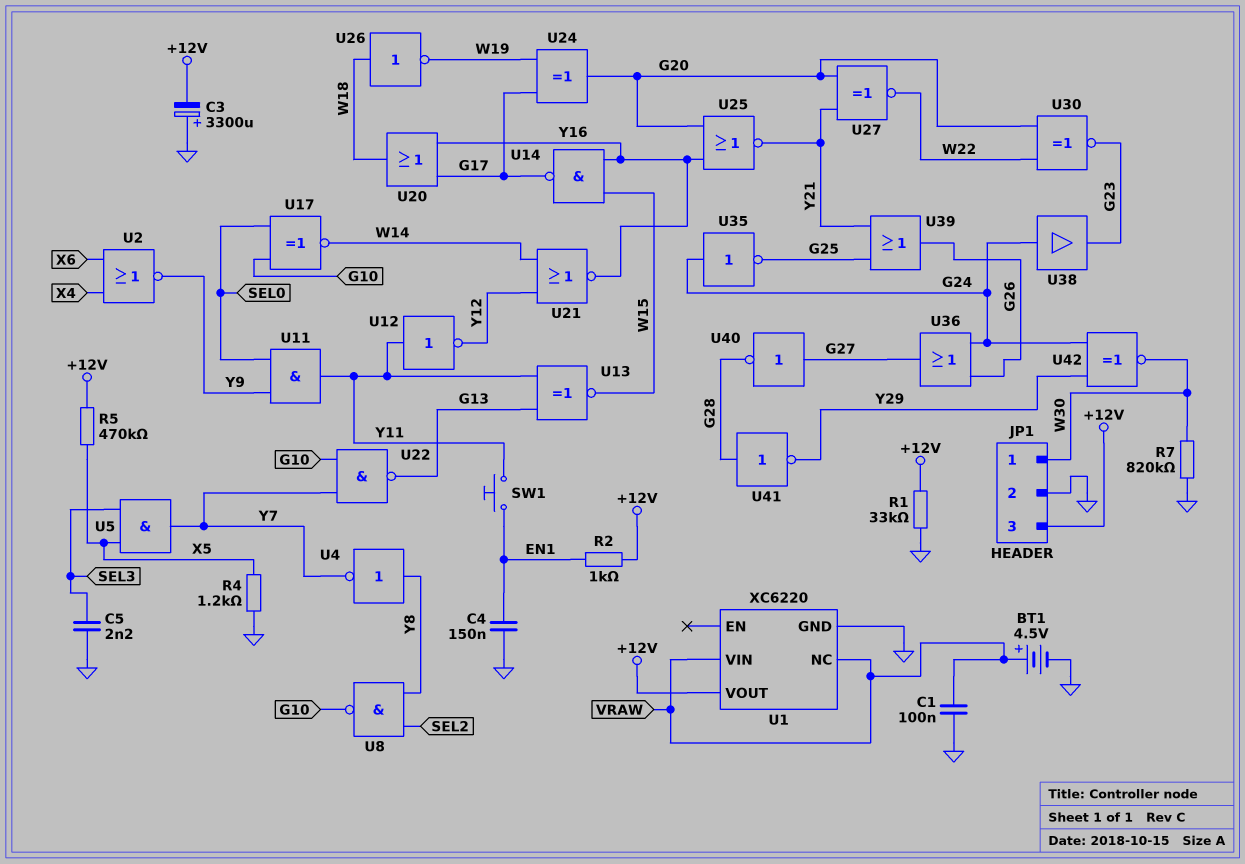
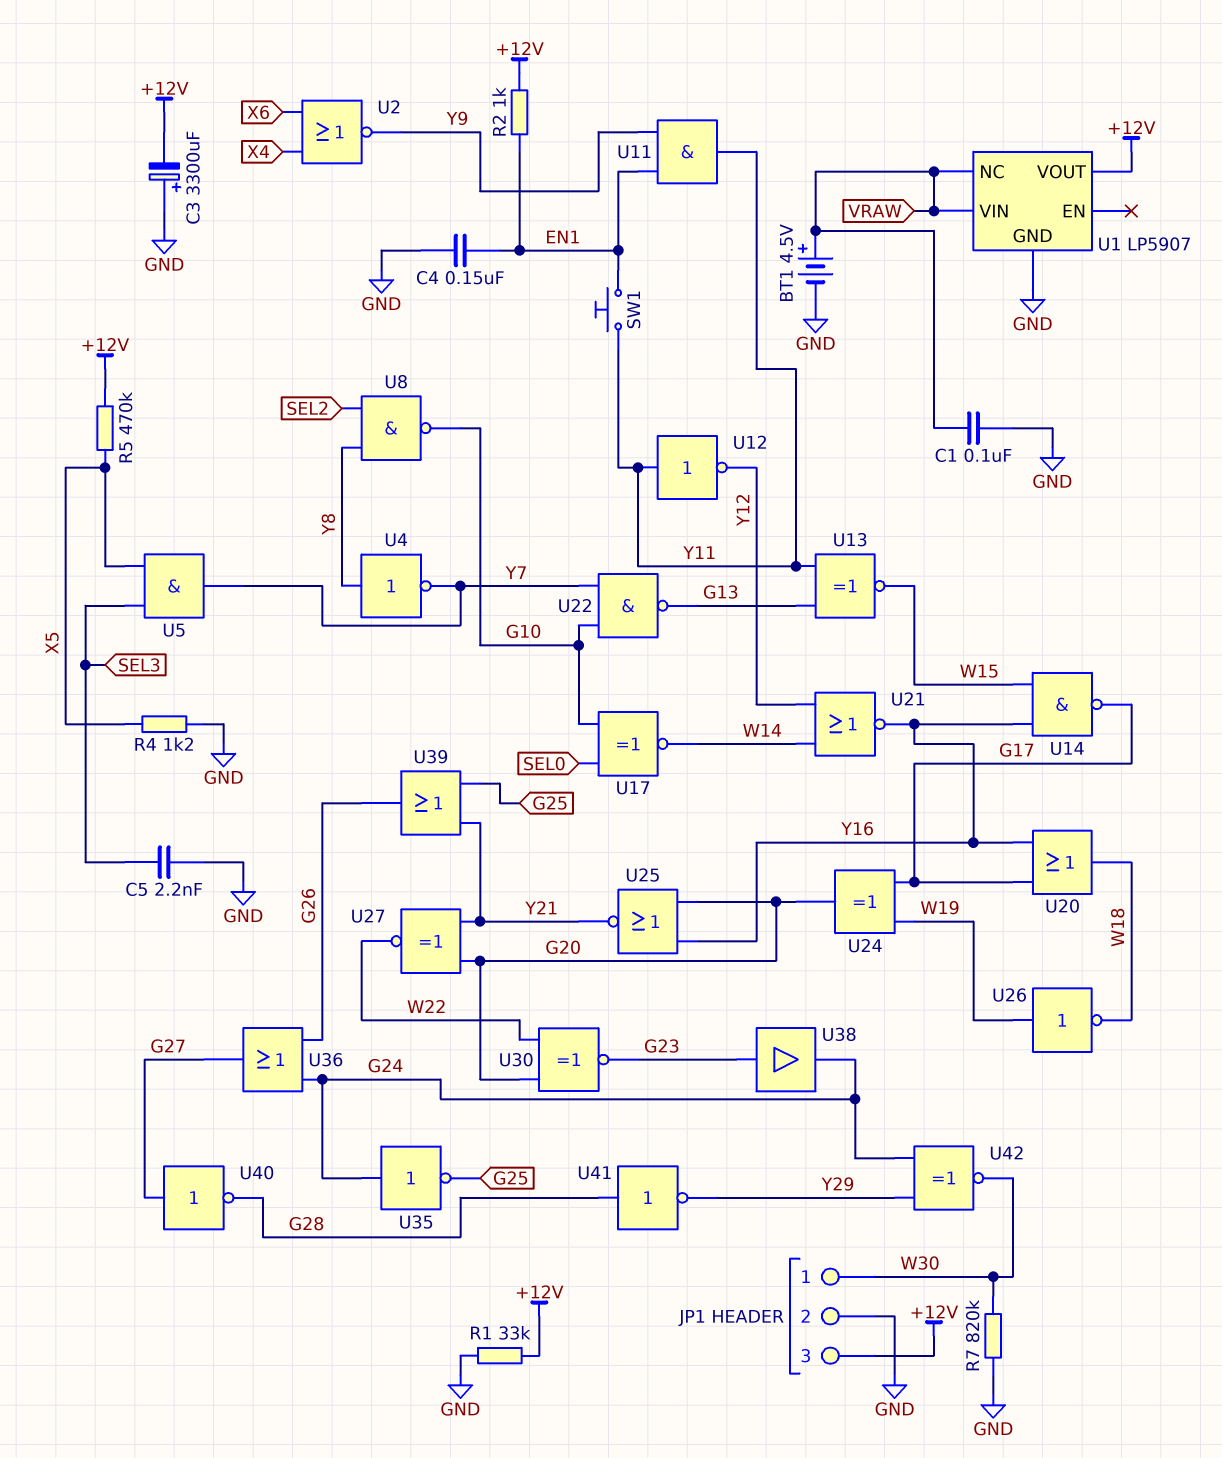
U1: XC6220 -> LP5907
U11: AND (in SEL0, in Y9, out Y11) -> AND (in EN1, in Y9, out Y11)
U26: NOT (in W18, out W19) -> NOT (in W19, out W18)
U38: buffer (in G24, out G23) -> buffer (in G23, out G24)

